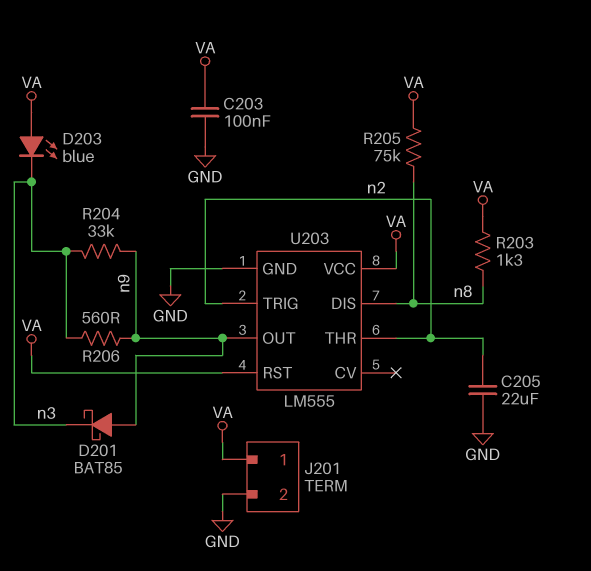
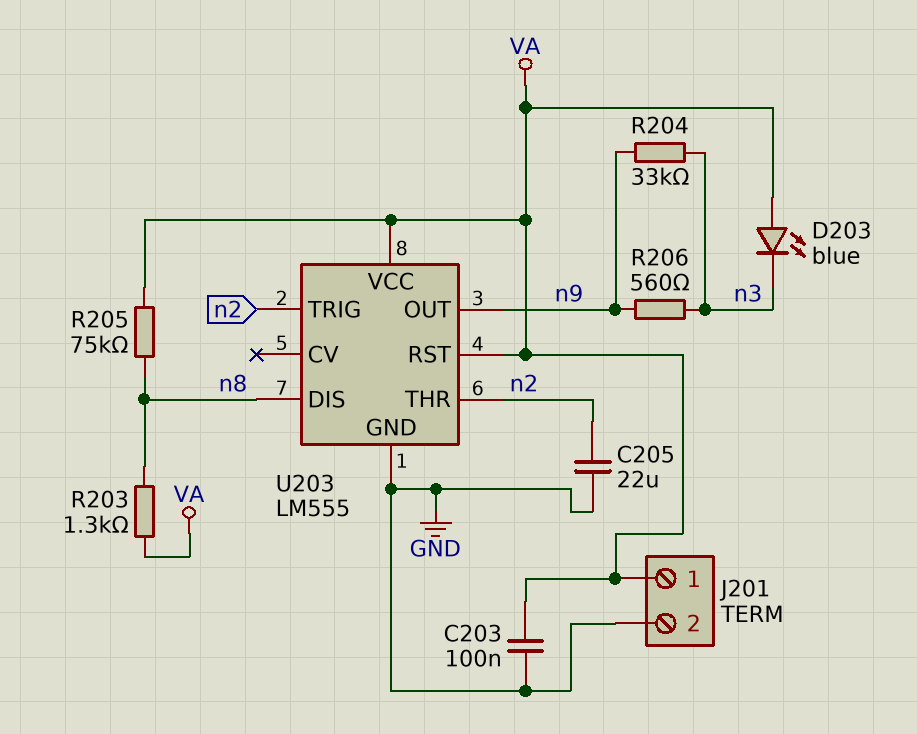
D201: schottky BAT85 (A n9, K n3) -> none

